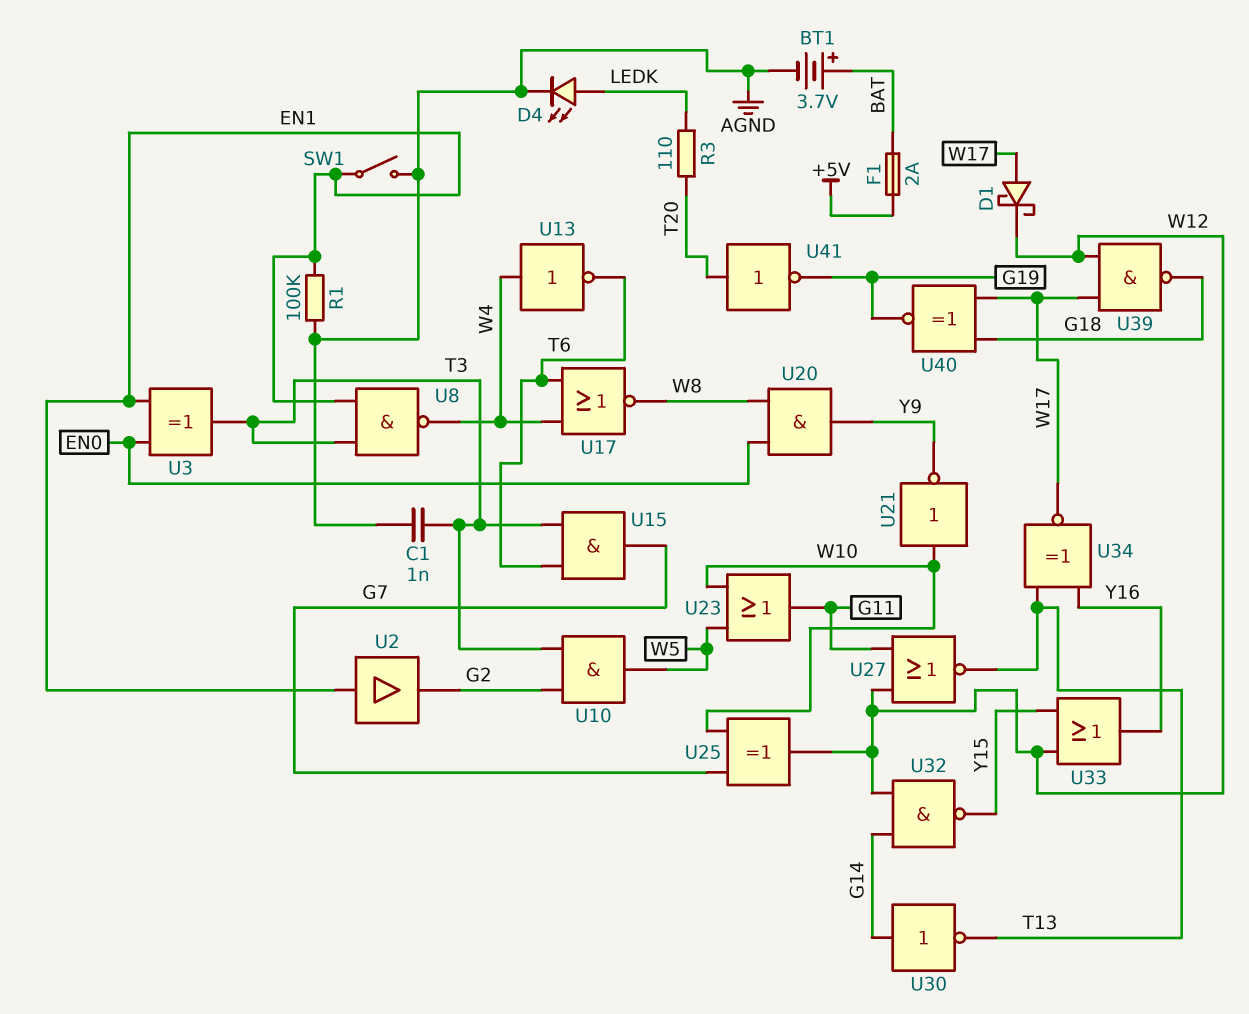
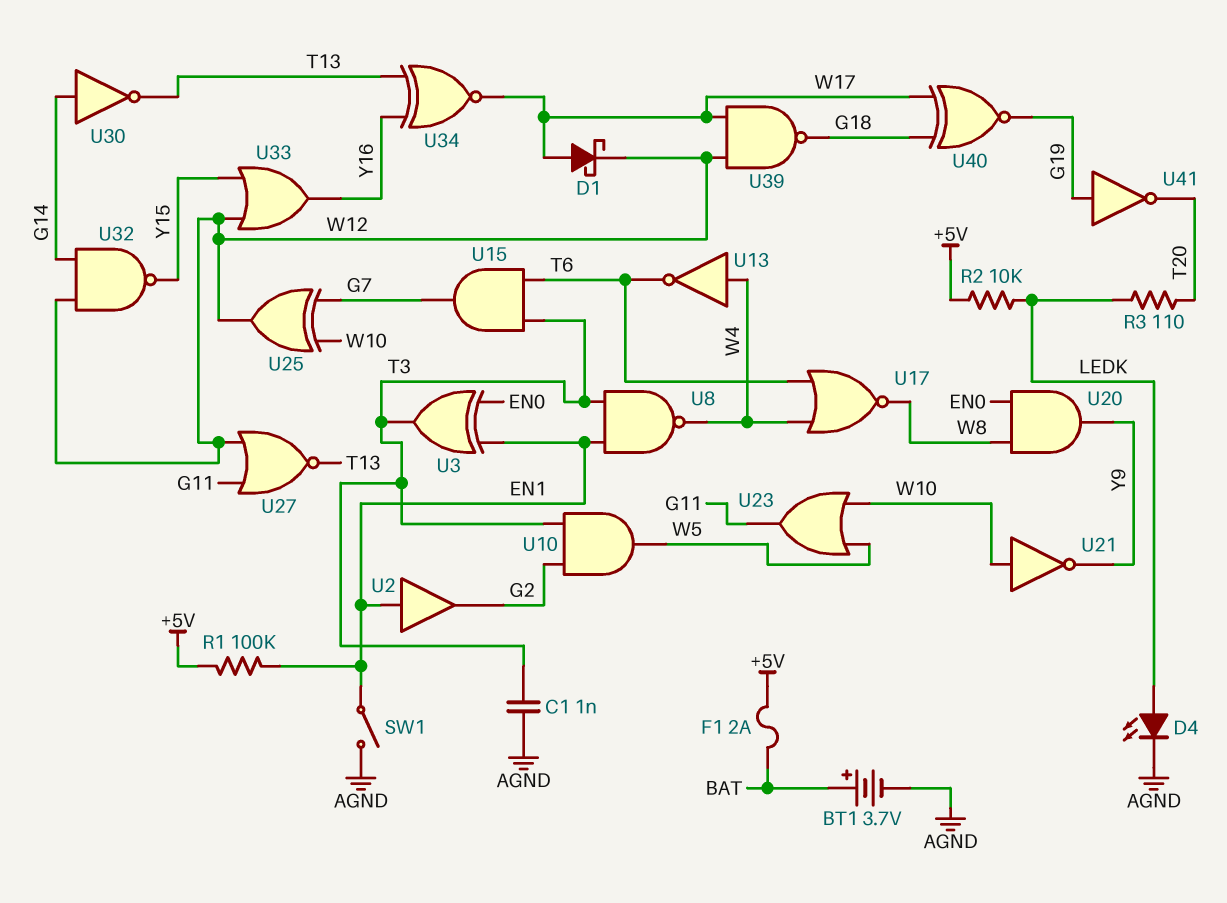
R1: 100k (AGND, EN1) -> 100k (+5V, EN1)
R2: none -> 10k (+5V, LEDK)
U41: NOT (in T20, out G19) -> NOT (in G19, out T20)

